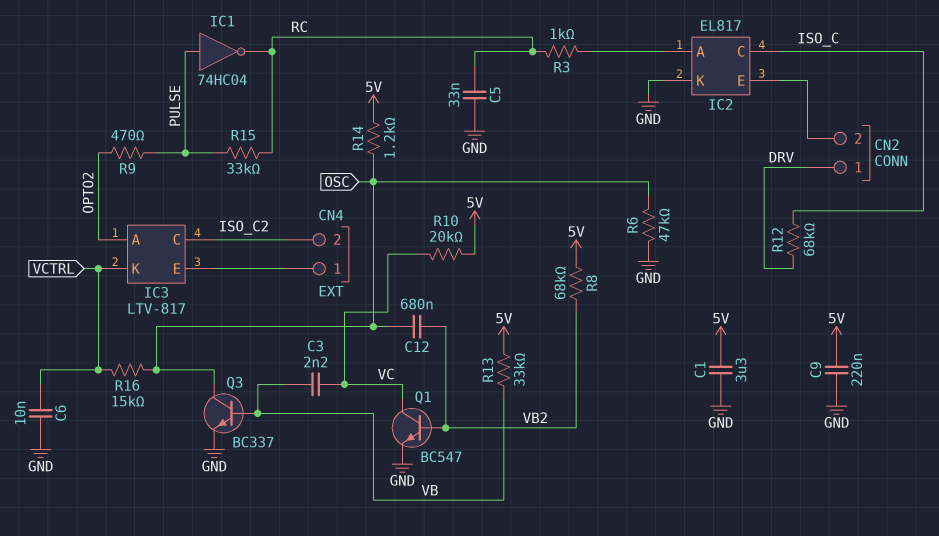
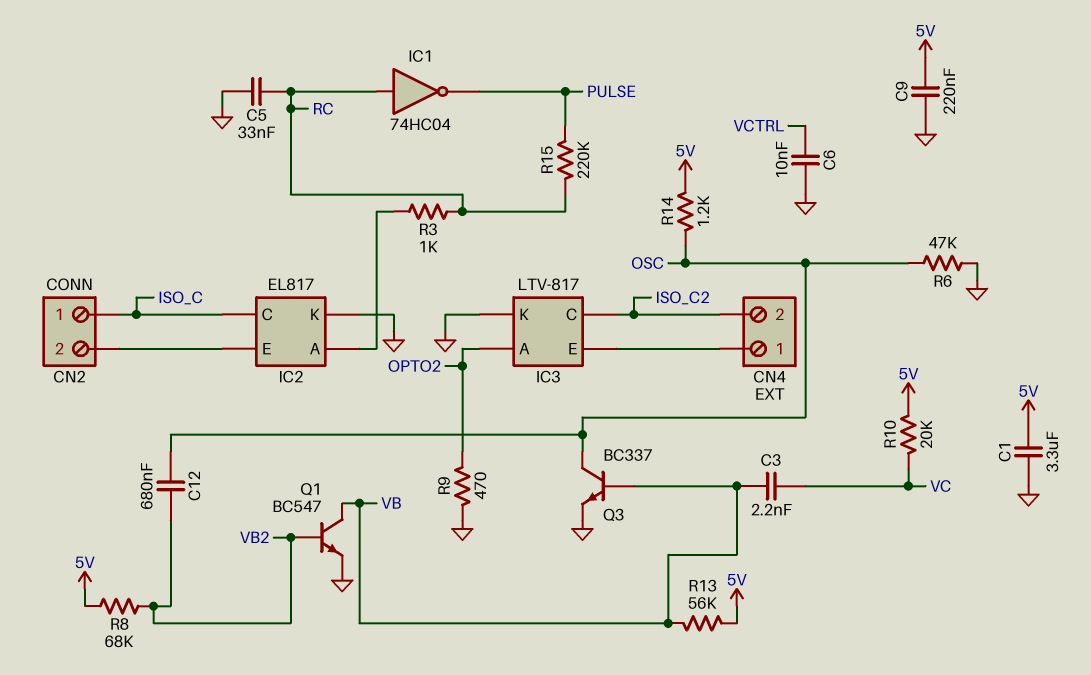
CN2 pin 1: DRV -> ISO_C
IC1: NOT 74HC04 (in PULSE, out RC) -> NOT 74HC04 (in RC, out PULSE)
IC3 pin K: VCTRL -> GND
Q1: NPN BC547 (B VB2, C VC, E GND) -> NPN BC547 (B VB2, C VB, E GND)
R9: 470 (OPTO2, PULSE) -> 470 (GND, OPTO2)
R12: 68k (DRV, ISO_C) -> none
R13: 33k (5V, VB) -> 56k (5V, VB)
R15: 33k (PULSE, RC) -> 220k (PULSE, RC)
R16: 15k (OSC, VCTRL) -> none

